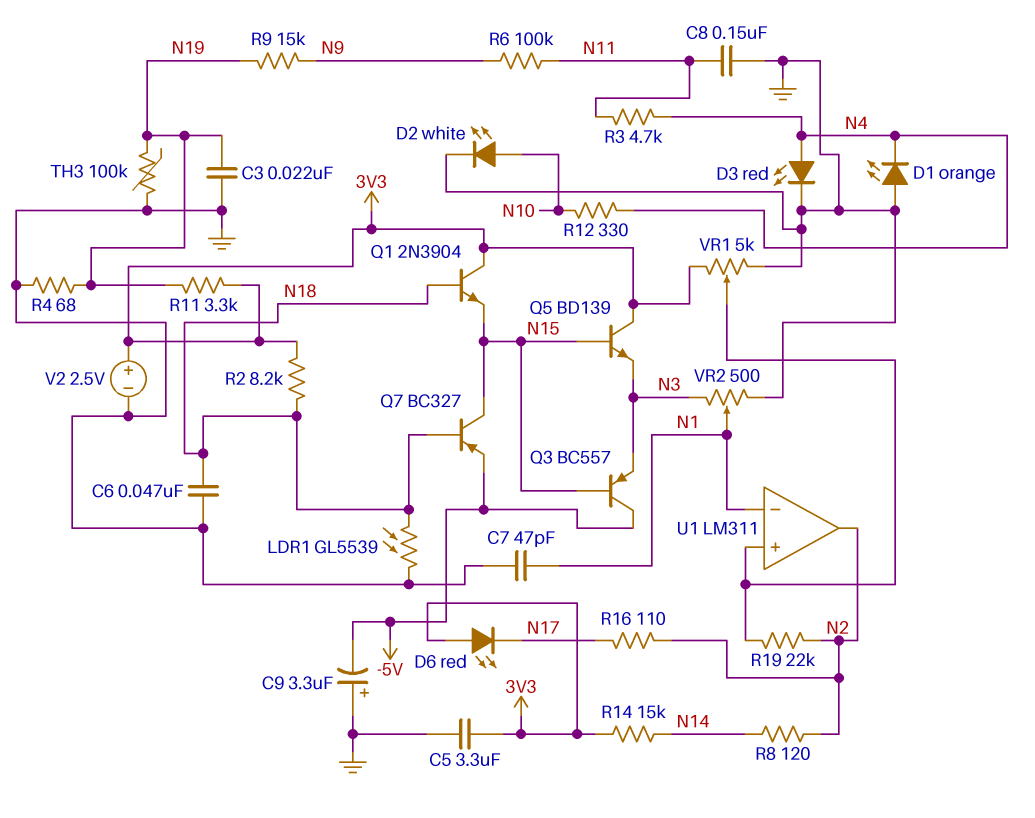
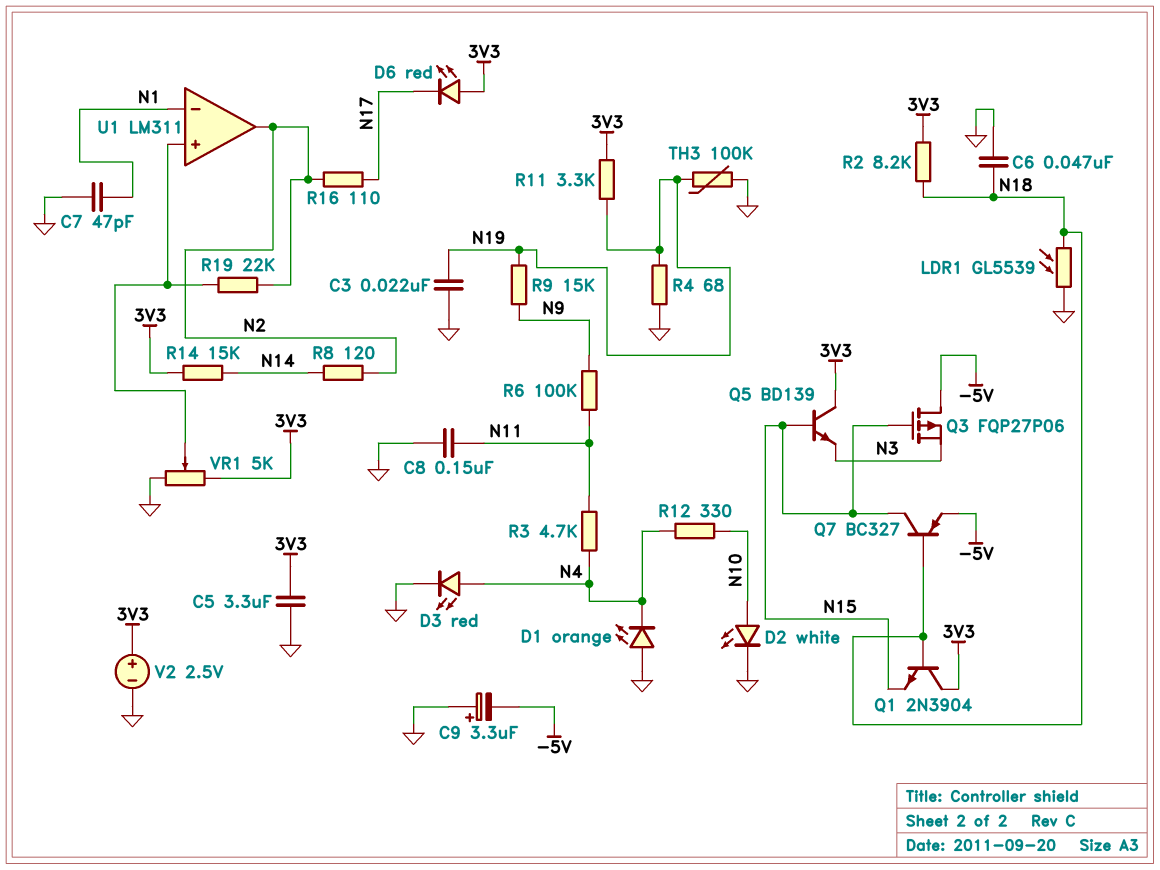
Q3: PNP BC557 (B N15, C -5V, E N3) -> PMOS FQP27P06 (G N15, D -5V, S N3)
VR2: 500 (GND, N3, wiper N1) -> none

